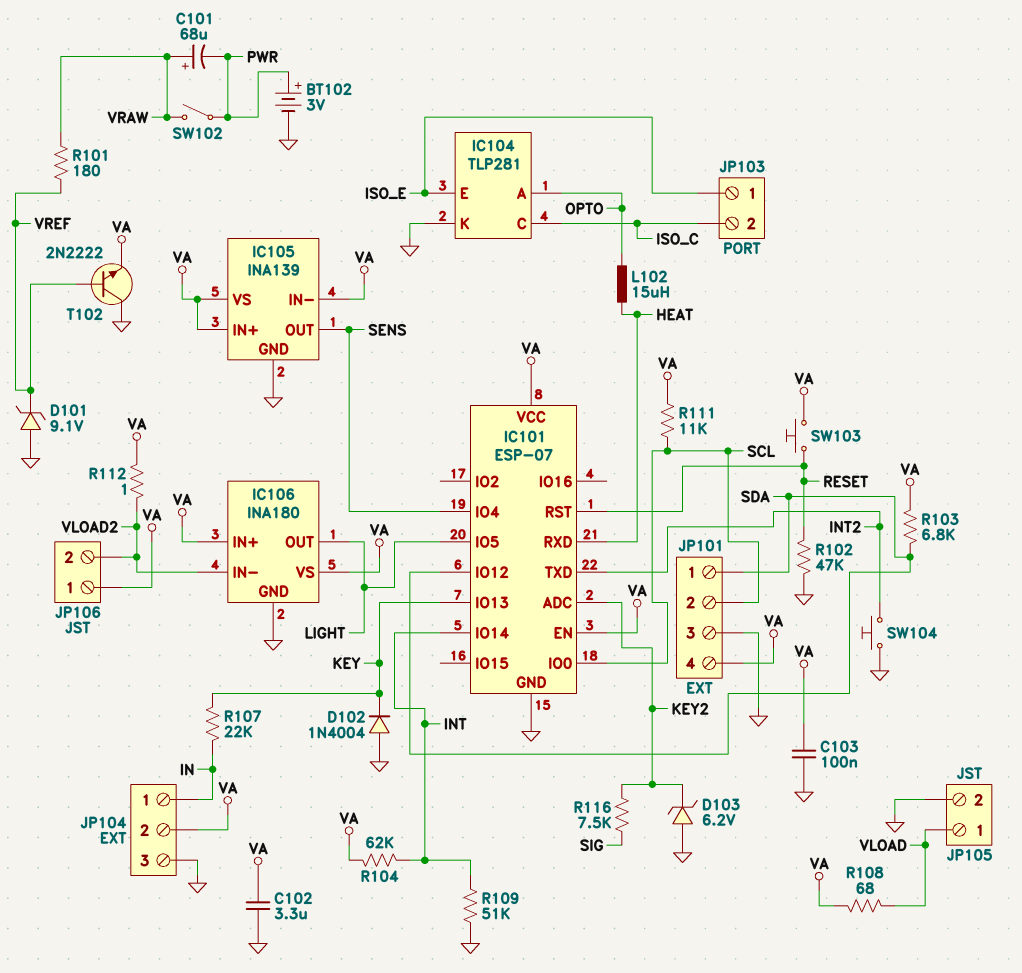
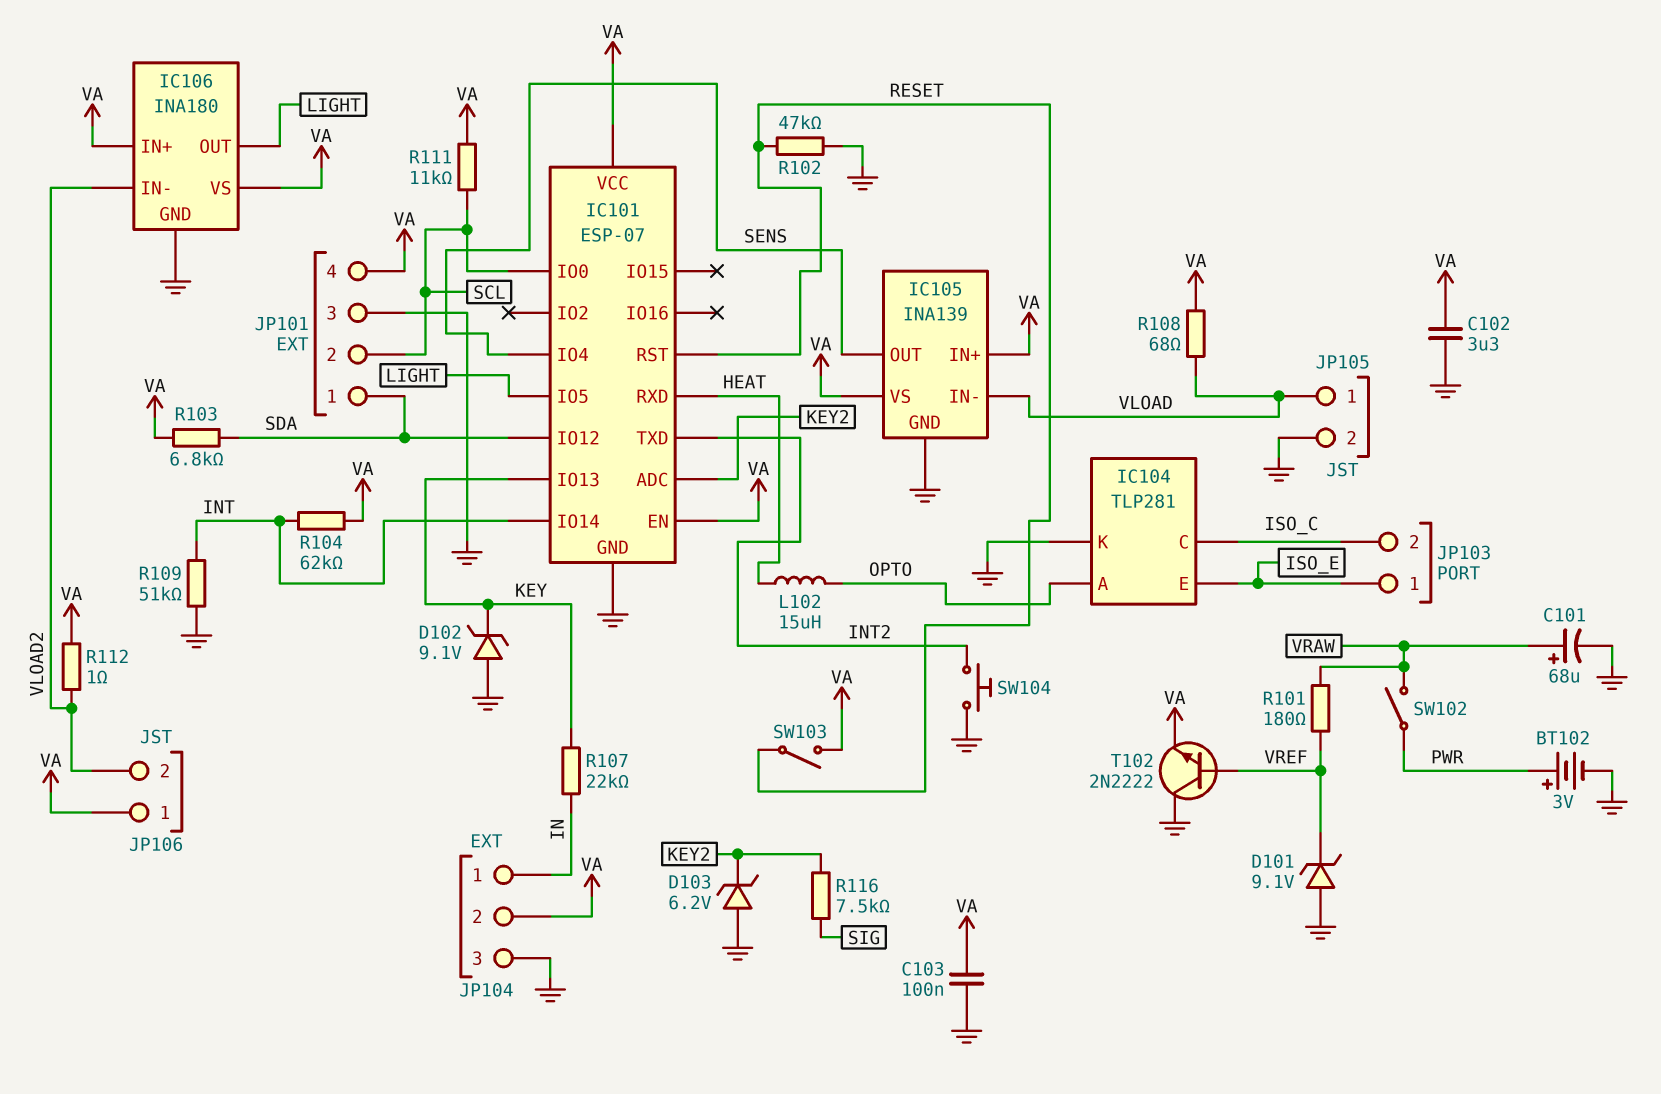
C101: 68uF (plus VRAW, minus PWR) -> 68uF (plus VRAW, minus GND)
D102: diode 1N4004 (A GND, K KEY) -> zener 9.1V (A GND, K KEY)
IC105 pin IN-: VA -> VLOAD
SW103: button (RESET, VA) -> switch (RESET, VA)

